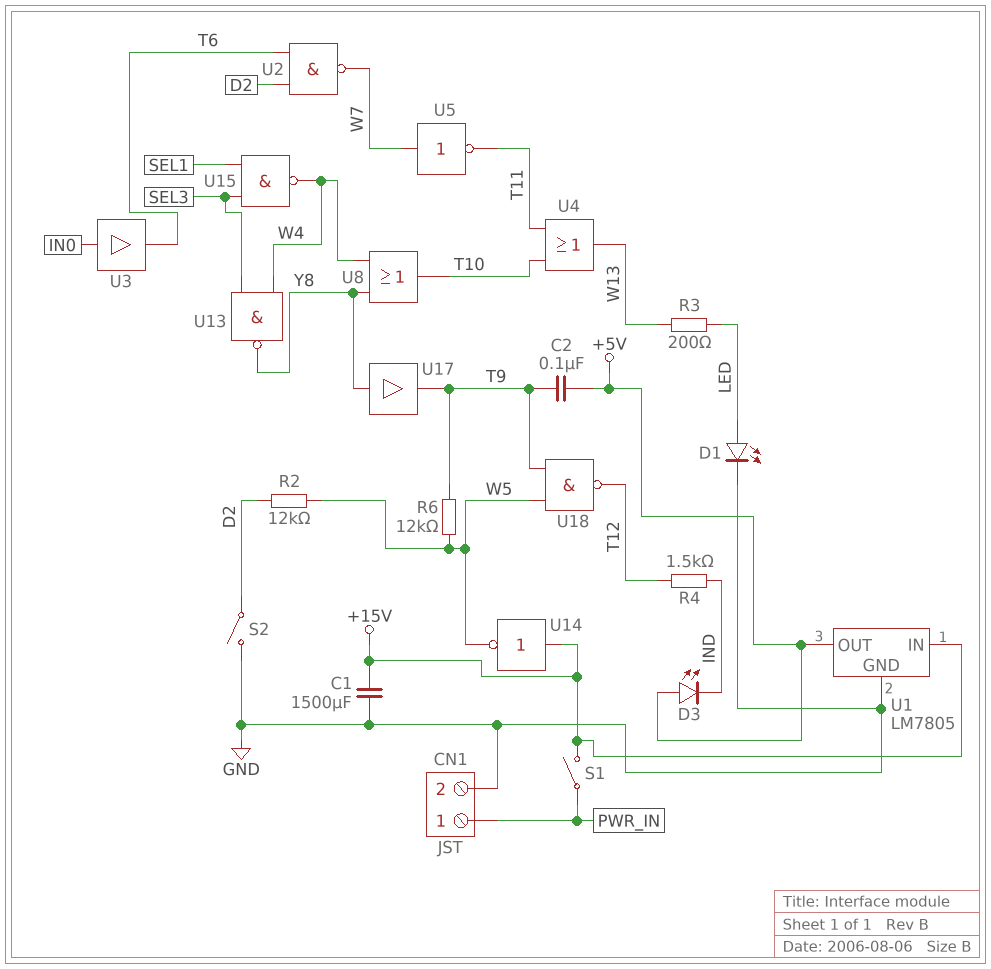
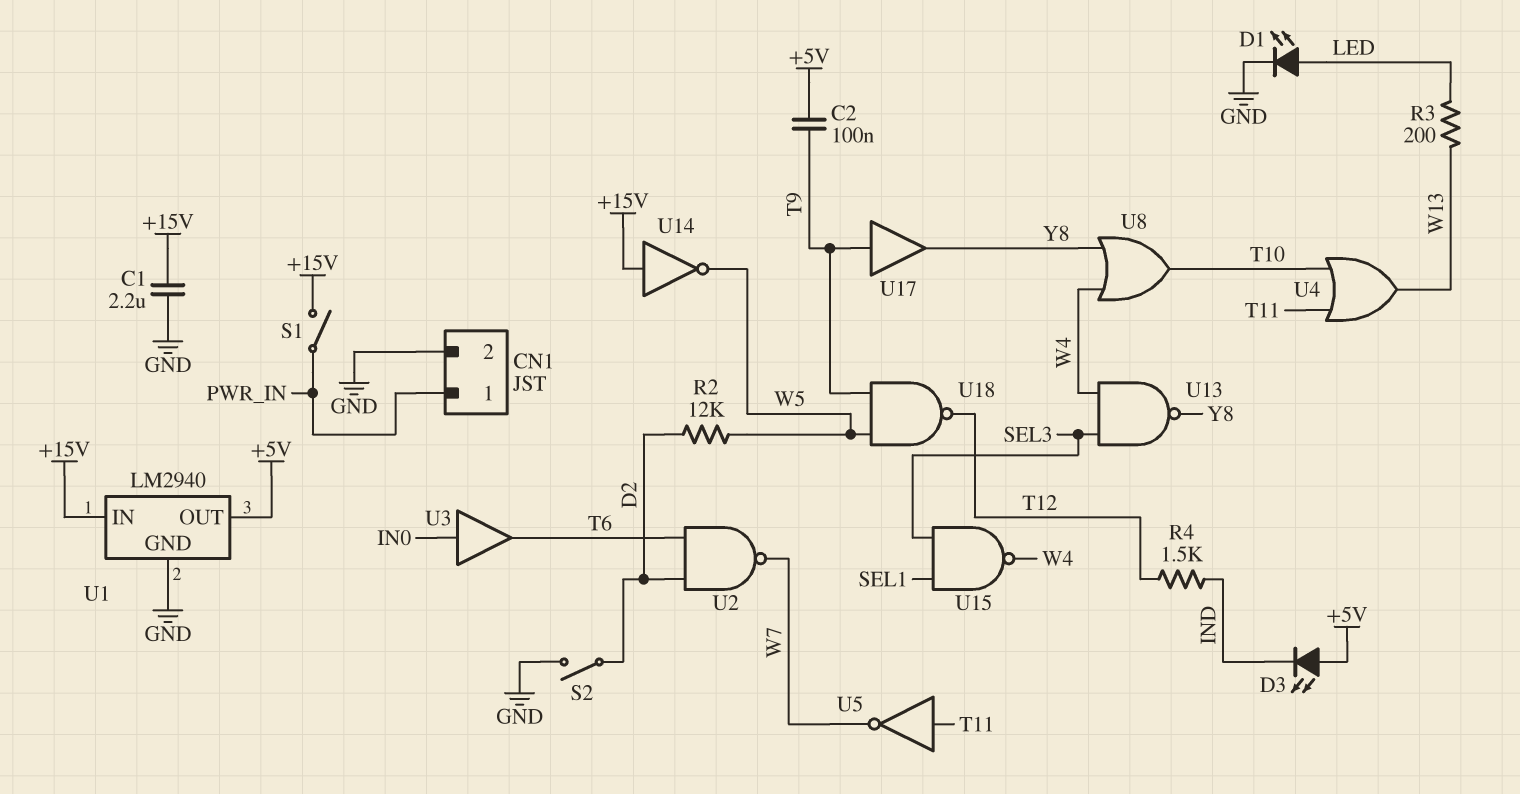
C1: 1500uF (+15V, GND) -> 2.2uF (+15V, GND)
R6: 12k (T9, W5) -> none
U1: LM7805 -> LM2940
U5: NOT (in W7, out T11) -> NOT (in T11, out W7)
U17: buffer (in Y8, out T9) -> buffer (in T9, out Y8)

